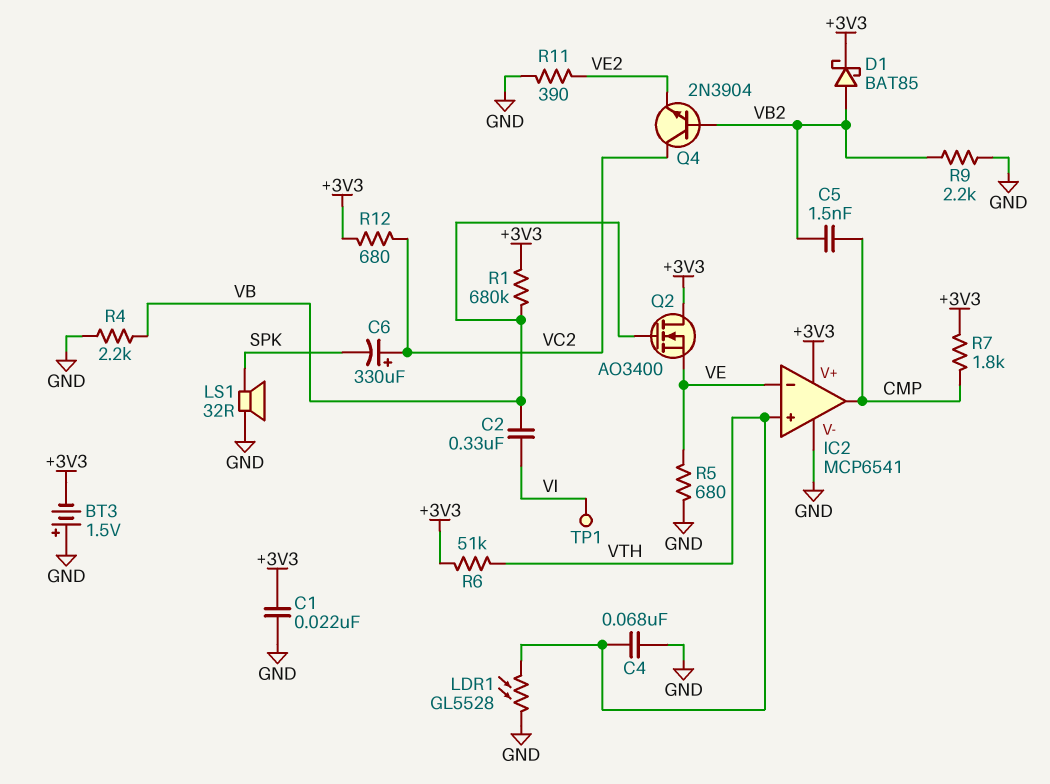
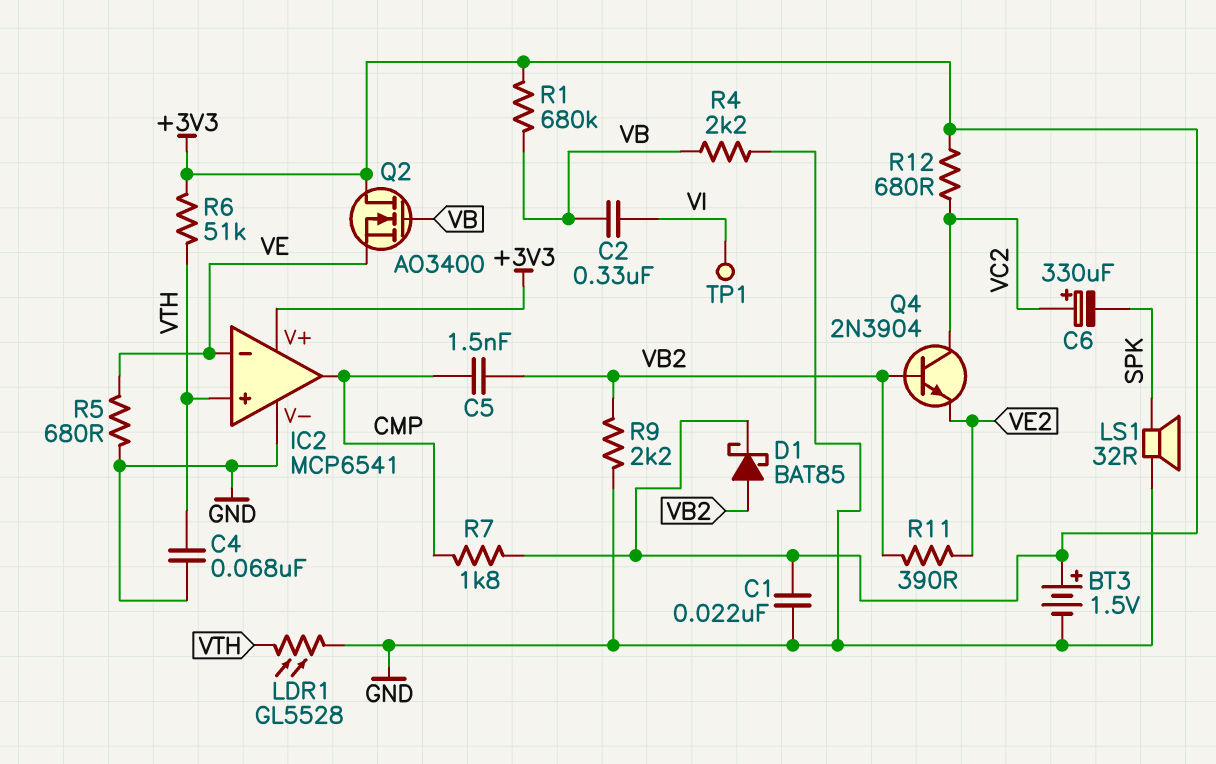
BT3: 1.5V (plus GND, minus +3V3) -> 1.5V (plus +3V3, minus GND)
R11: 390 (GND, VE2) -> 390 (VB2, VE2)

